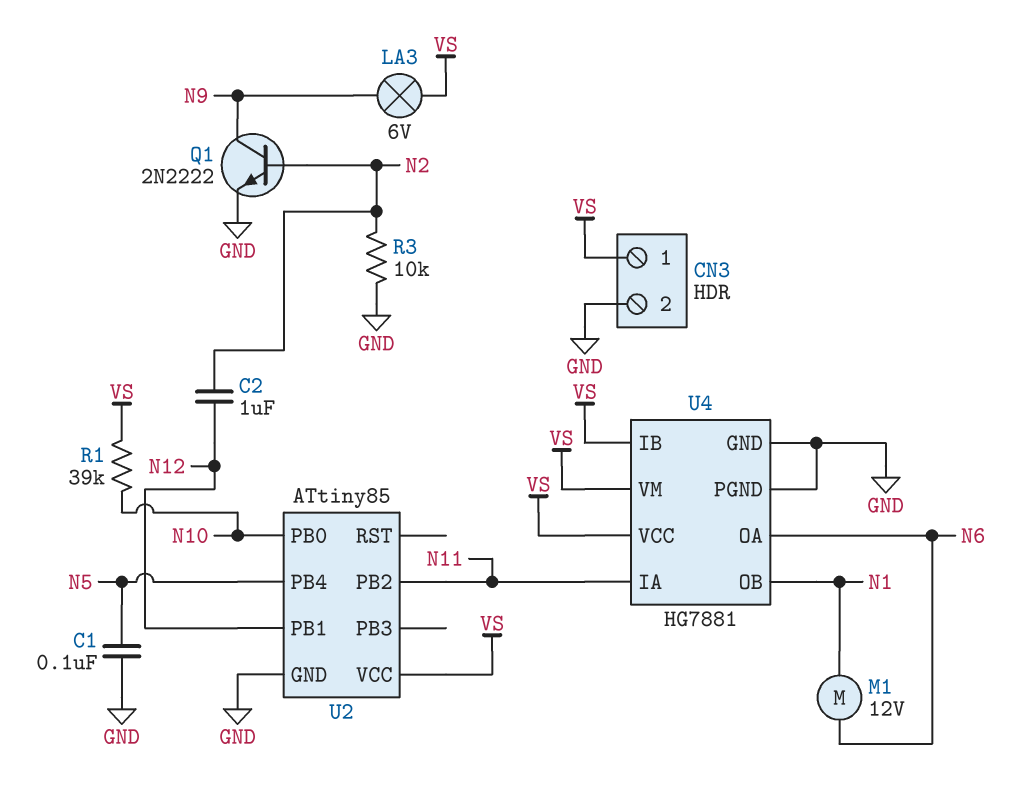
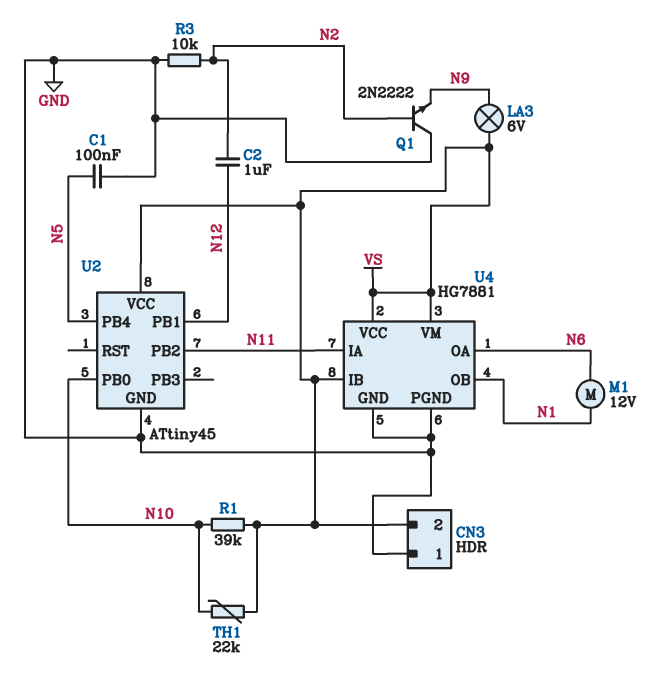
CN3 pin 1: VS -> GND
CN3 pin 2: GND -> VS
Q1: NPN 2N2222 (B N2, C N9, E GND) -> NPN 2N2222 (B N2, C GND, E N9)
TH1: none -> 22k (N10, VS)
U2: ATtiny85 -> ATtiny45

